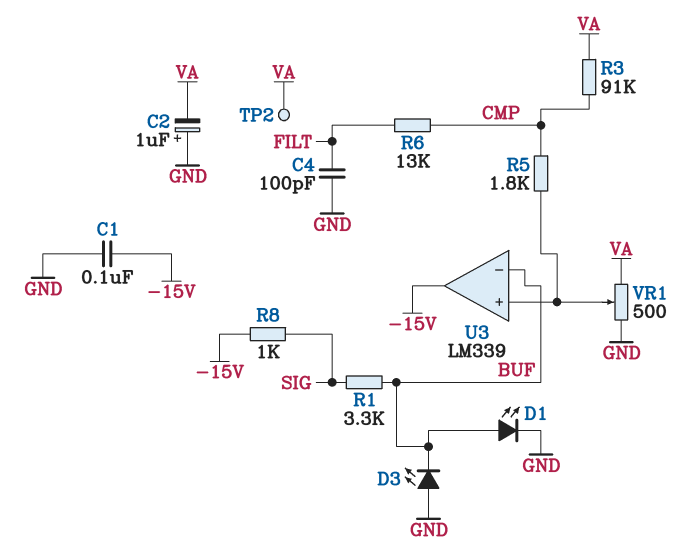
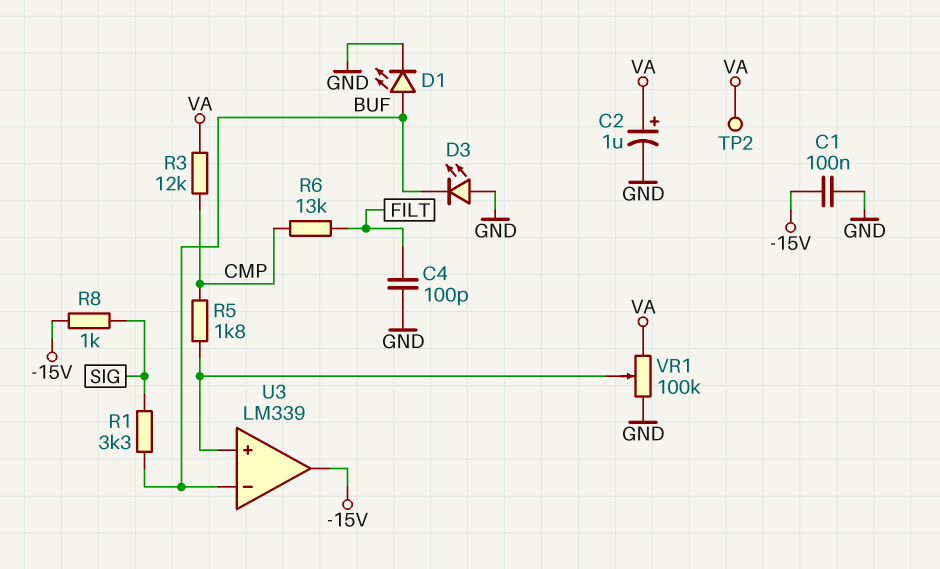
C2: 1uF (plus GND, minus VA) -> 1uF (plus VA, minus GND)
R3: 91k (CMP, VA) -> 12k (CMP, VA)
VR1: 500 (GND, VA, wiper U3/in+) -> 100k (GND, VA, wiper U3/in+)

